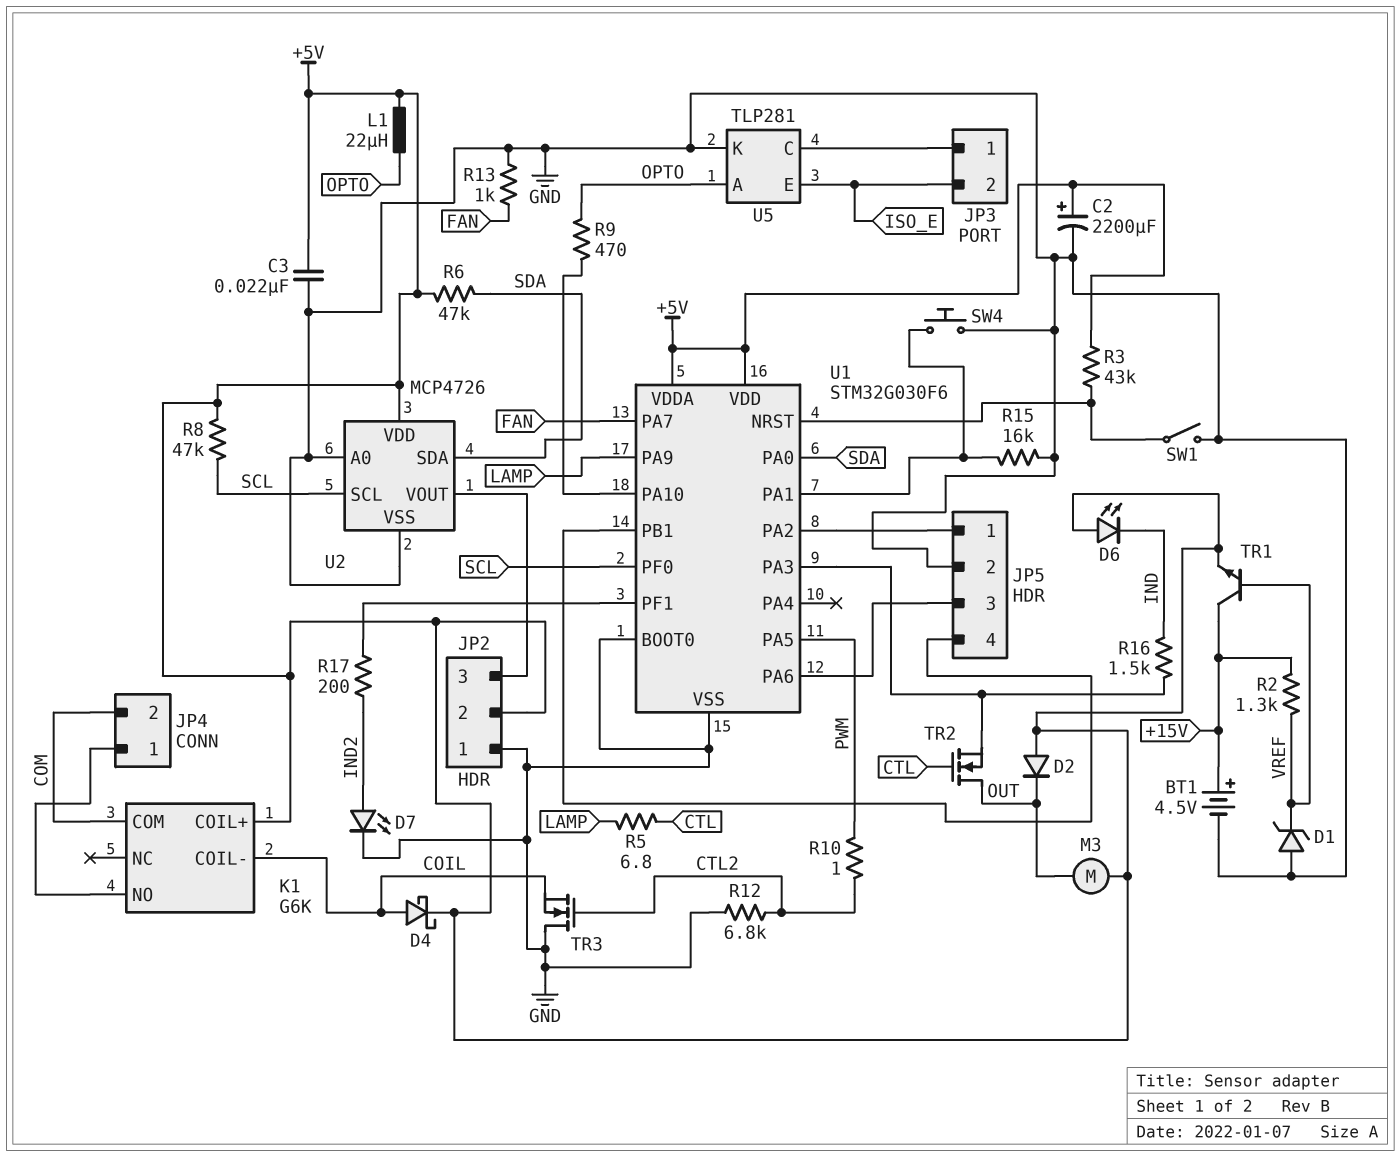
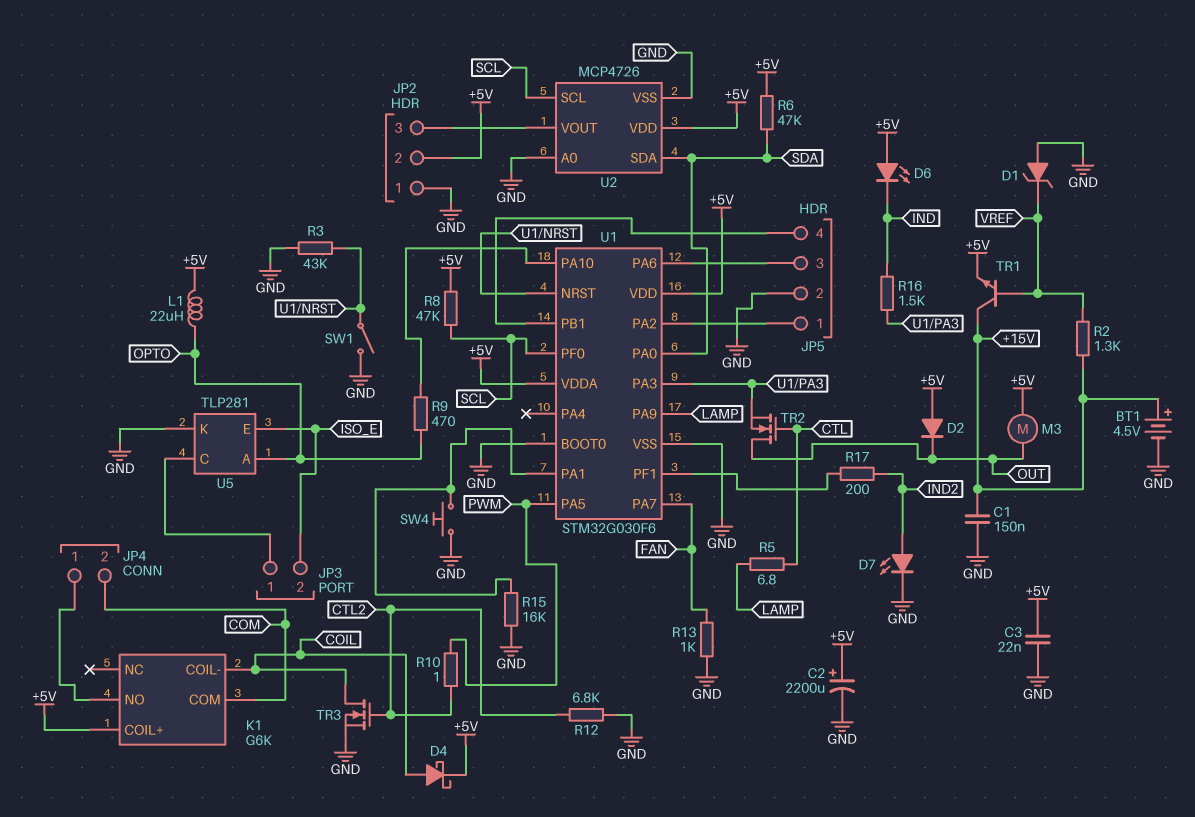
C1: none -> 150nF (+15V, GND)
R3: 43k (+5V, U1/NRST) -> 43k (GND, U1/NRST)
TR3: NMOS (G CTL2, D GND, S COIL) -> NMOS (G CTL2, D COIL, S GND)

